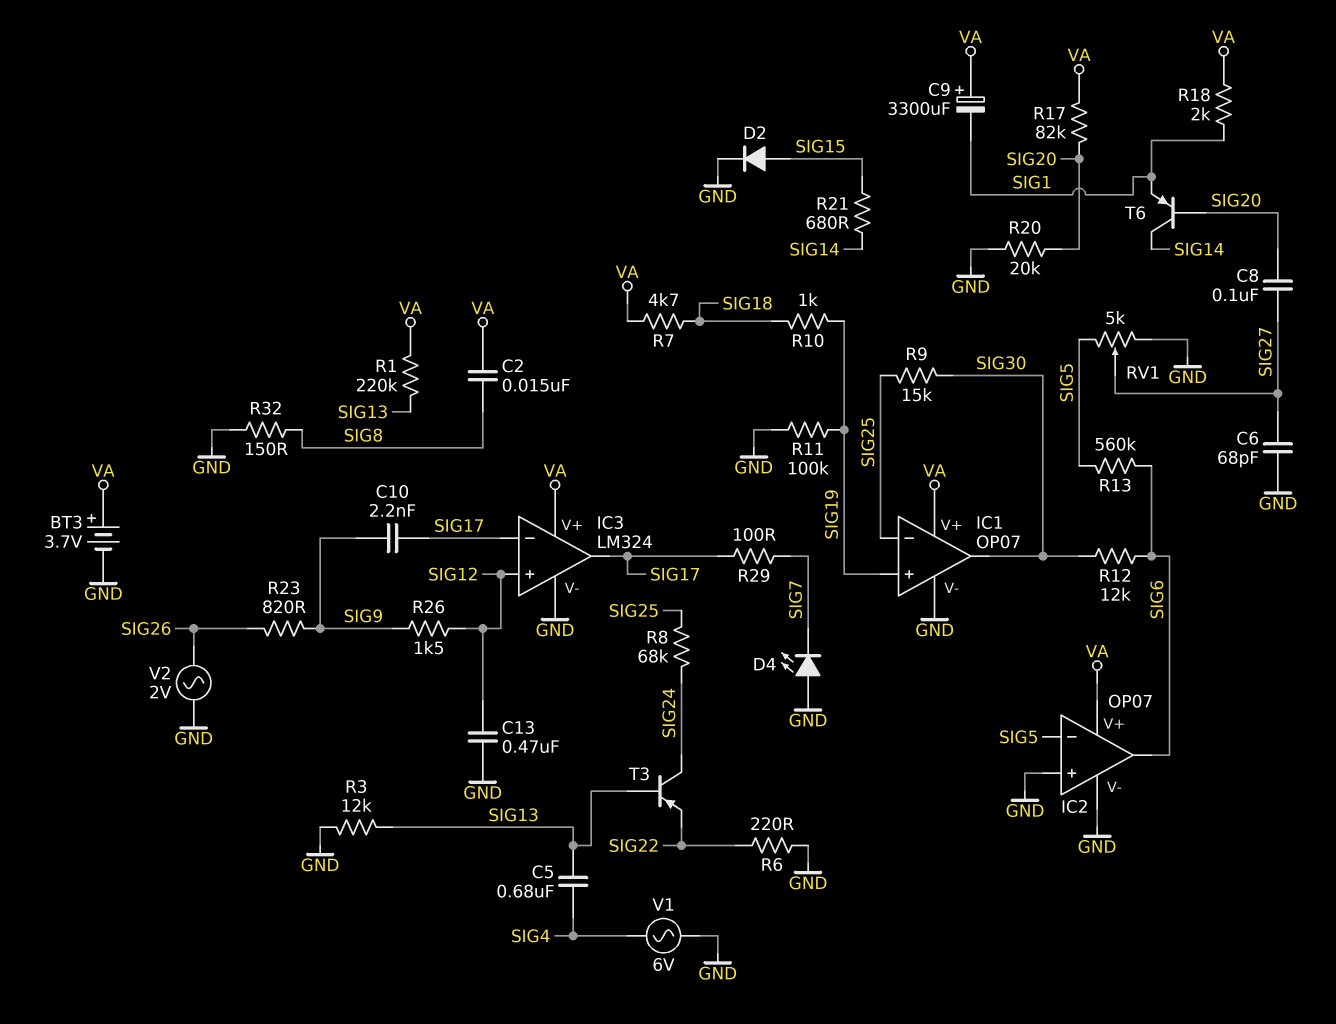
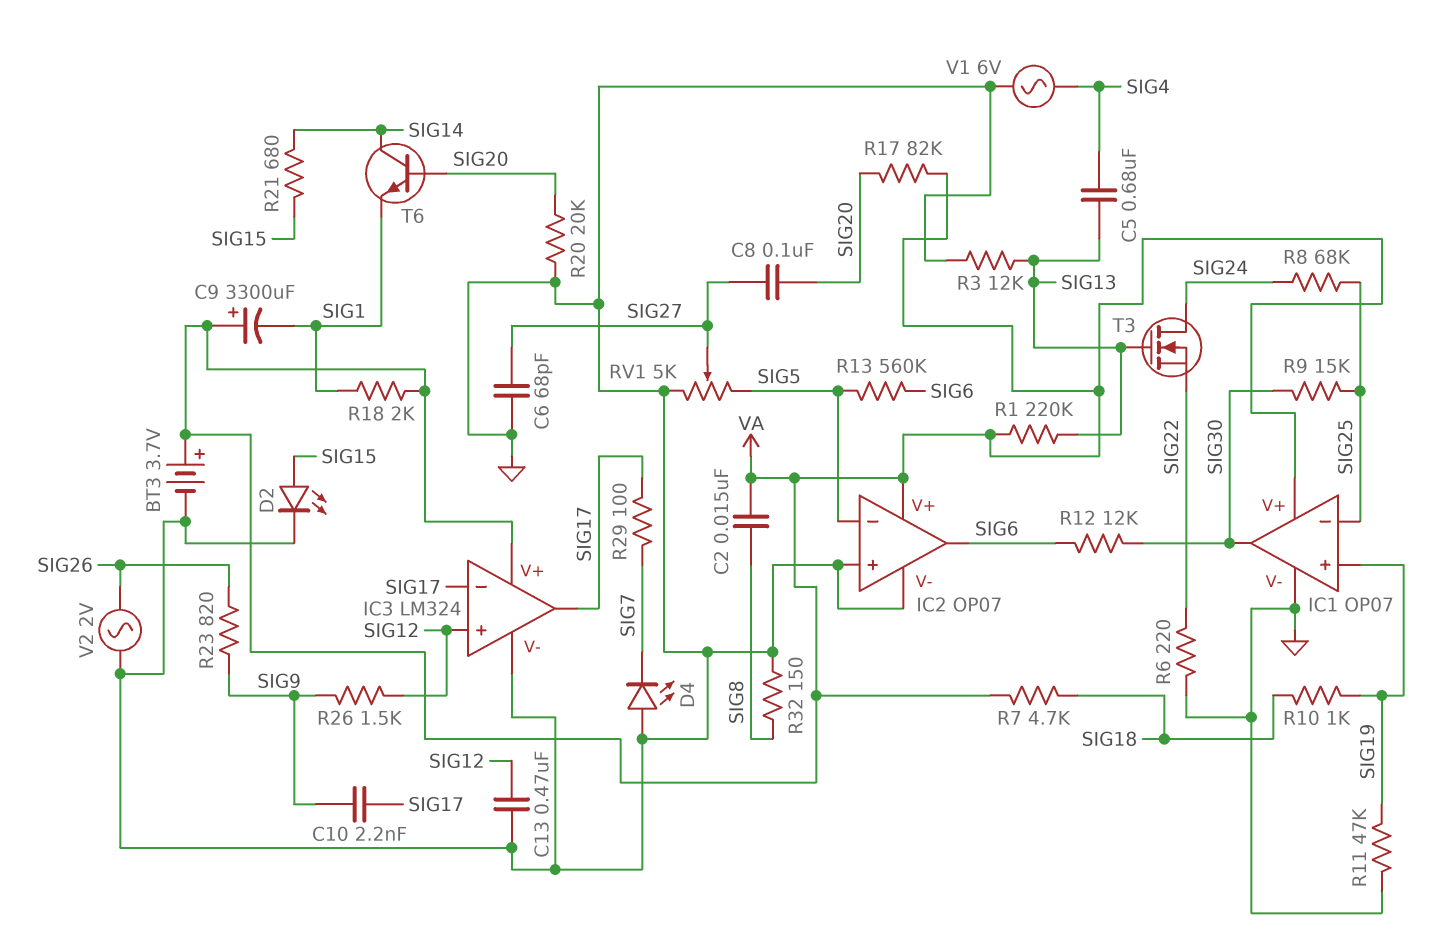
D2: diode (A SIG15, K GND) -> LED (A SIG15, K GND)
R11: 100k (GND, SIG19) -> 47k (GND, SIG19)
T3: PNP (B SIG13, C SIG24, E SIG22) -> NMOS (G SIG13, D SIG24, S SIG22)
T6: PNP (B SIG20, C SIG14, E SIG1) -> NPN (B SIG20, C SIG14, E SIG1)

